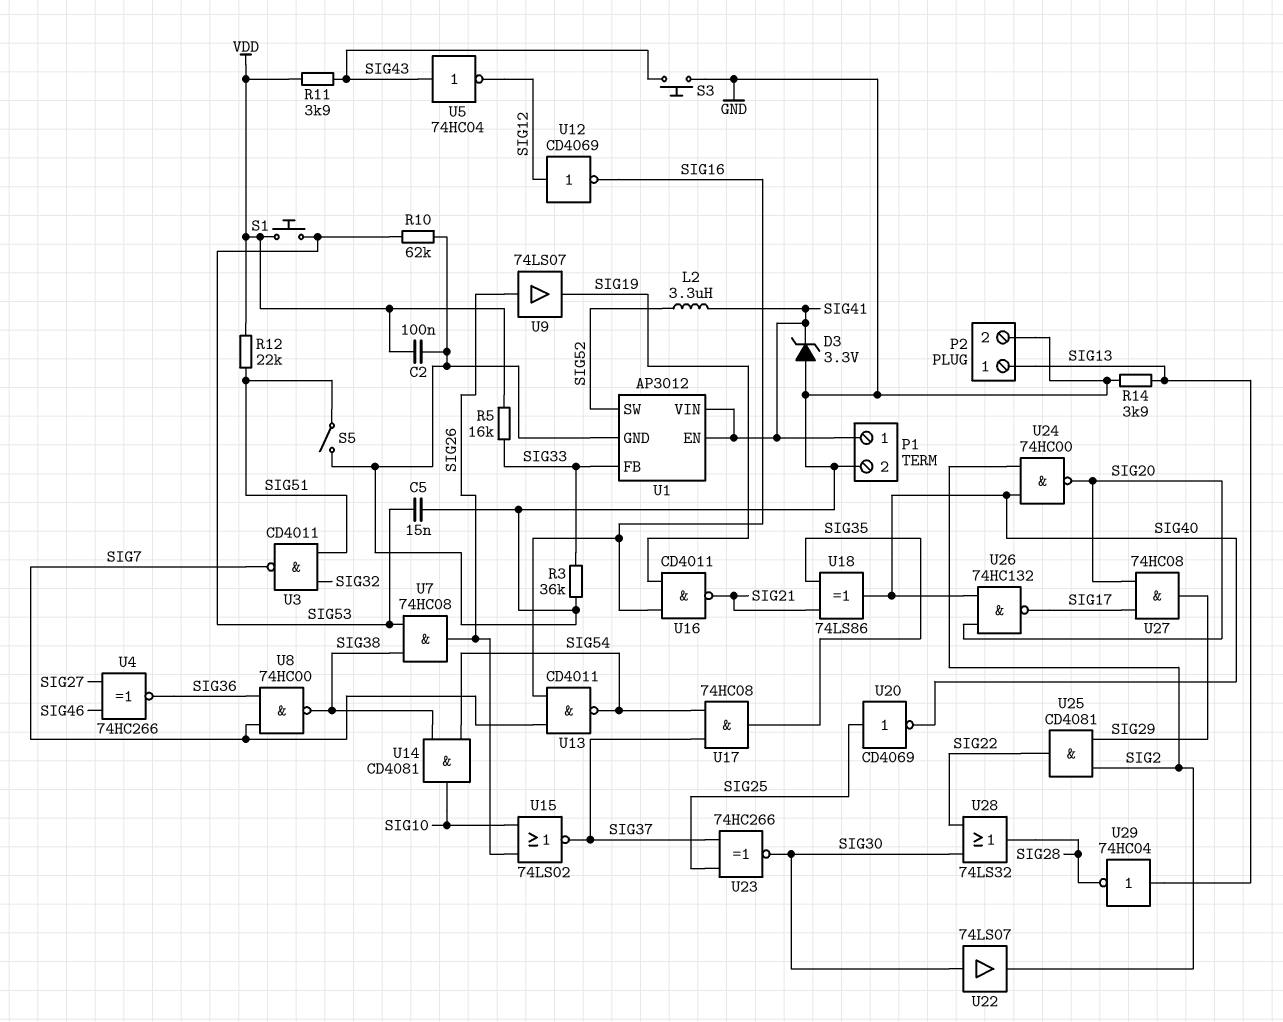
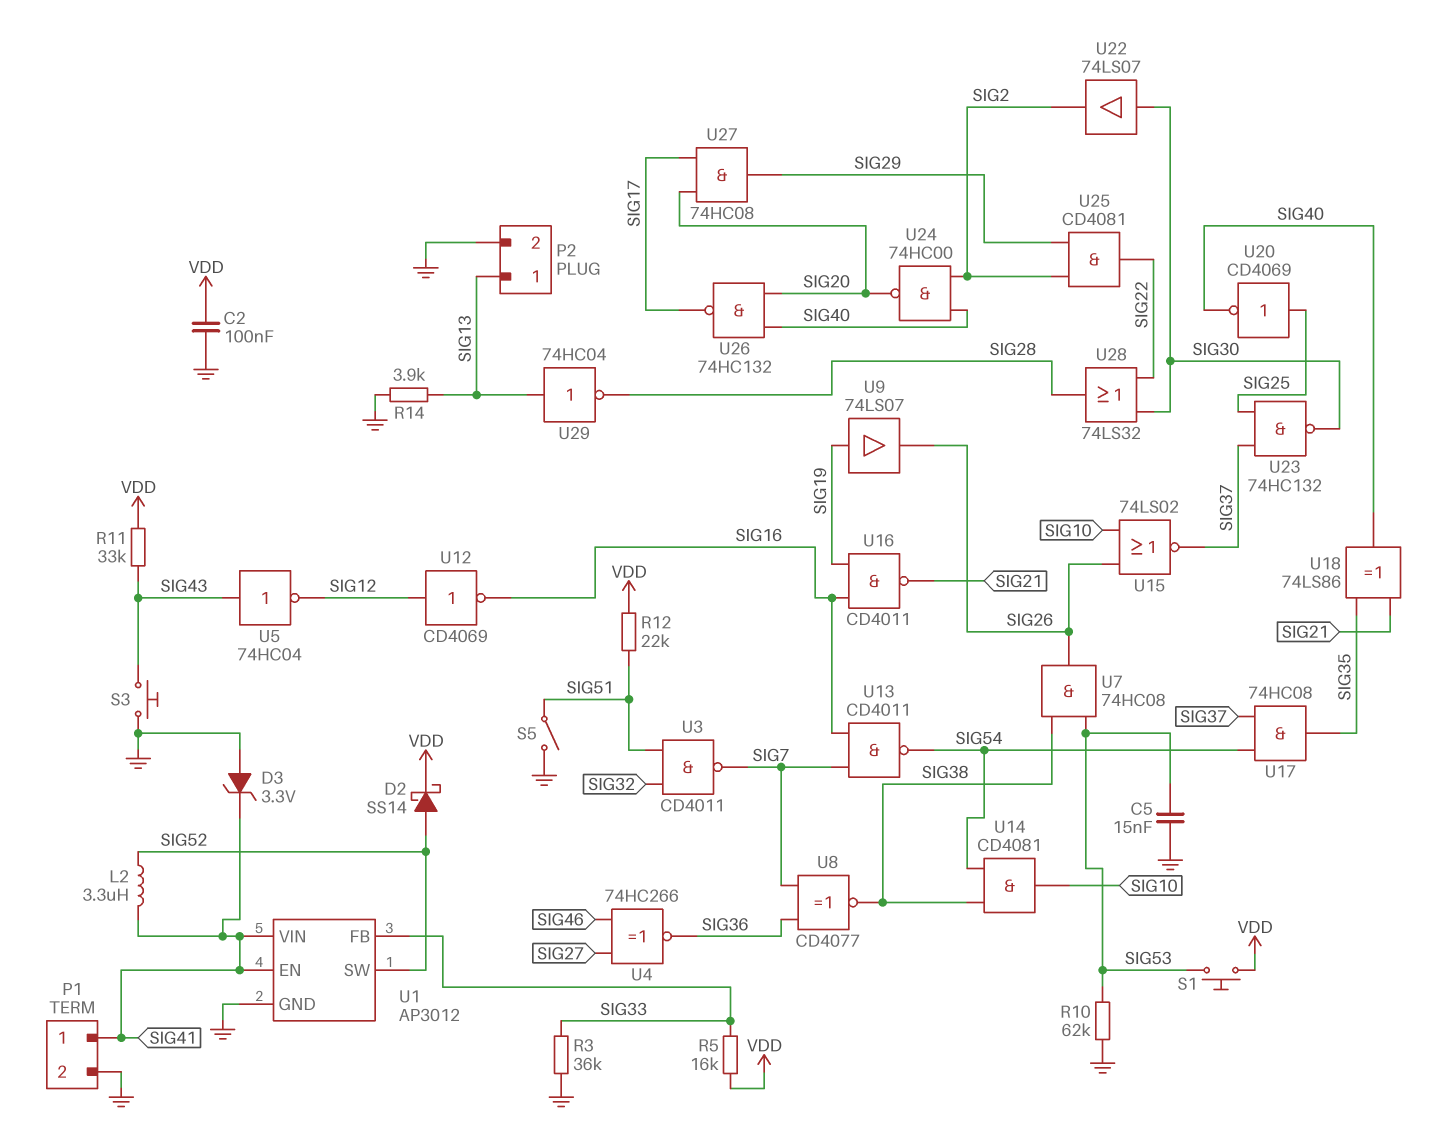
D2: none -> schottky SS14 (A SIG52, K VDD)
R11: 3.9k (SIG43, VDD) -> 33k (SIG43, VDD)
U8: NAND 74HC00 (in SIG7, in SIG36, out SIG38) -> XNOR CD4077 (in SIG7, in SIG36, out SIG38)
U9: buffer 74LS07 (in SIG26, out SIG19) -> buffer 74LS07 (in SIG19, out SIG26)
U23: XNOR 74HC266 (in SIG25, in SIG37, out SIG30) -> NAND 74HC132 (in SIG25, in SIG37, out SIG30)

